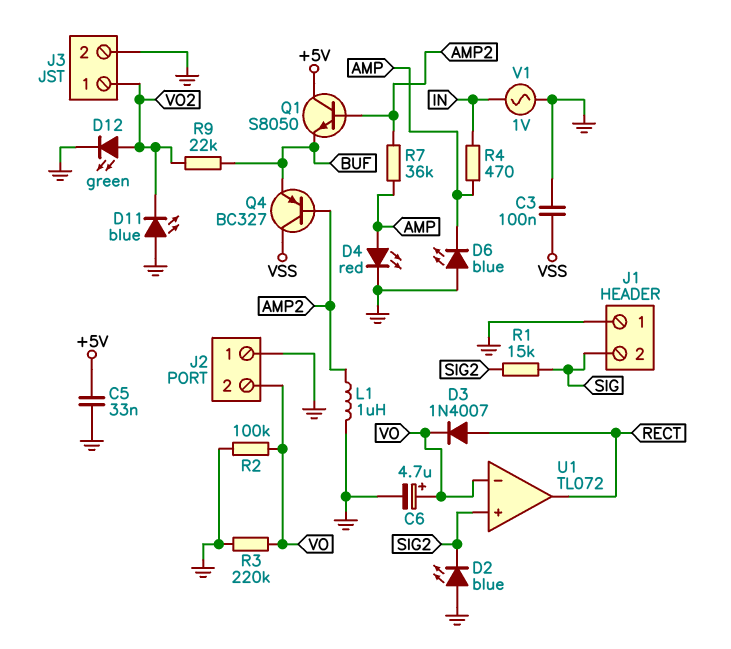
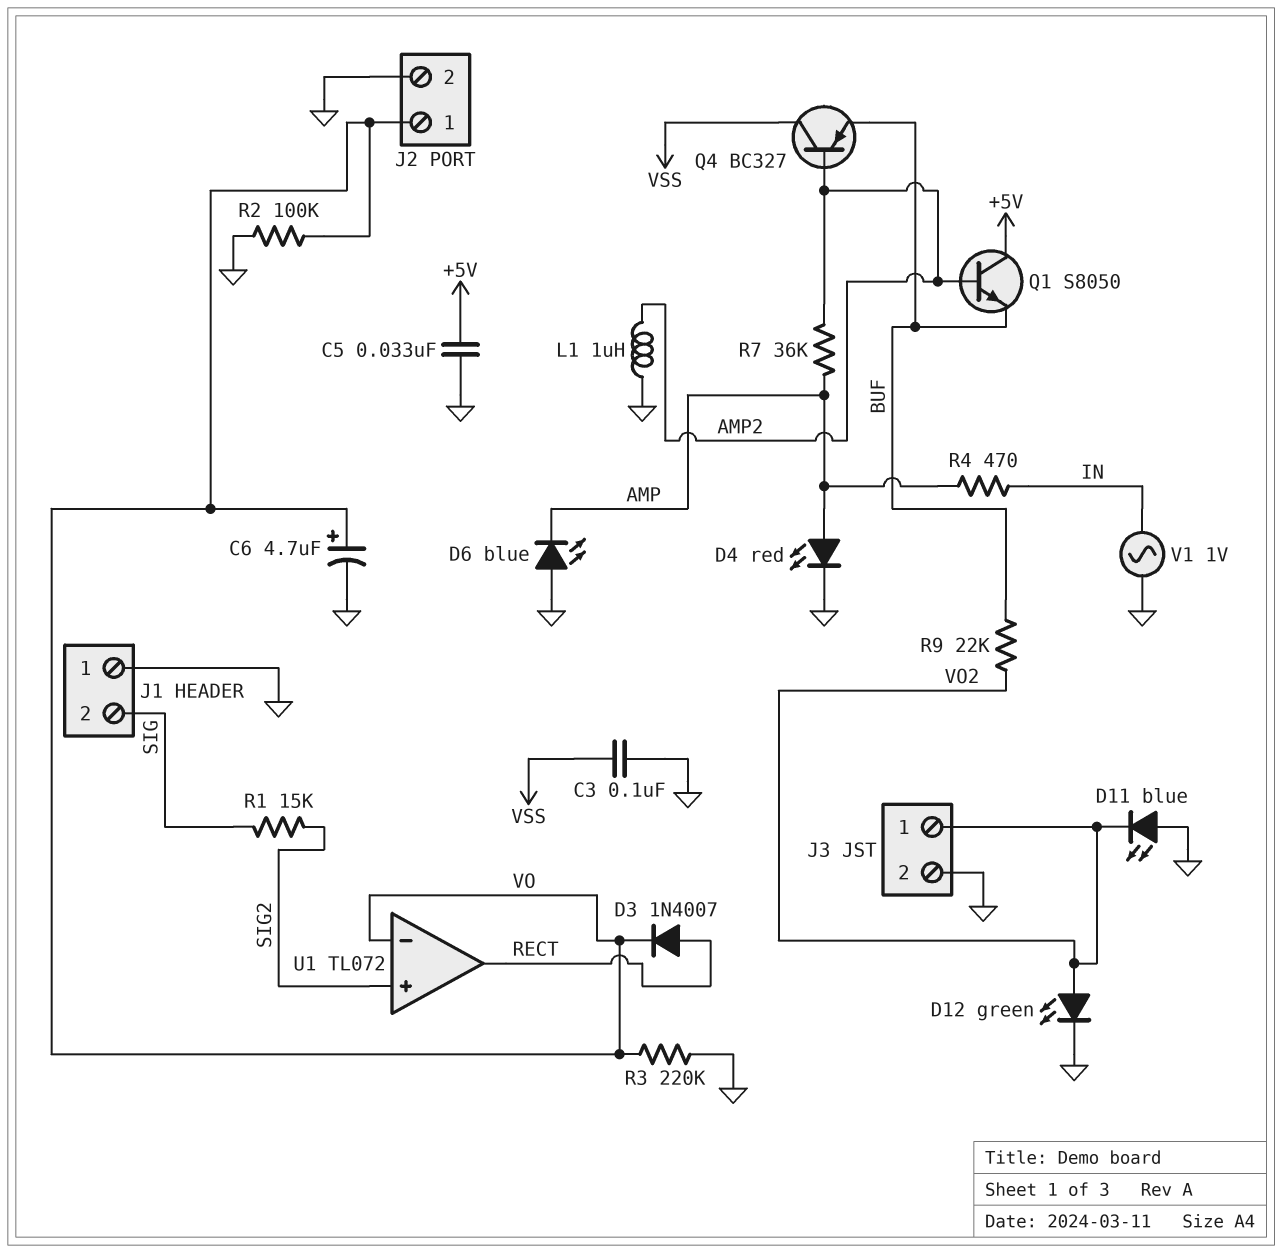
D2: LED blue (A GND, K SIG2) -> none
J2 pin 1: GND -> VO
J2 pin 2: VO -> GND

